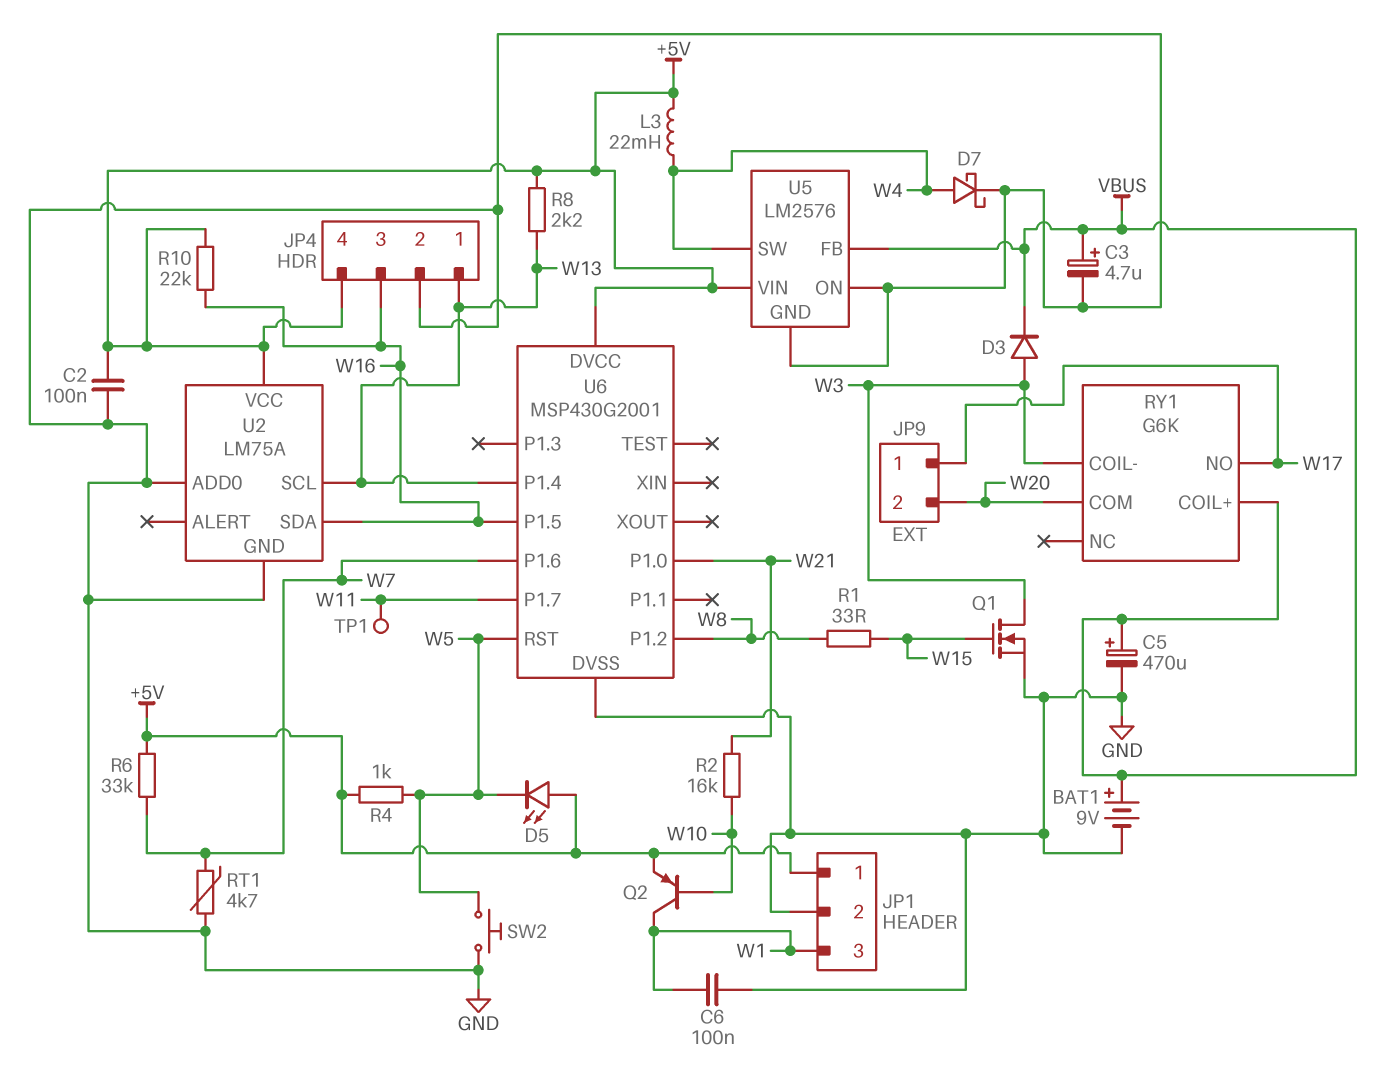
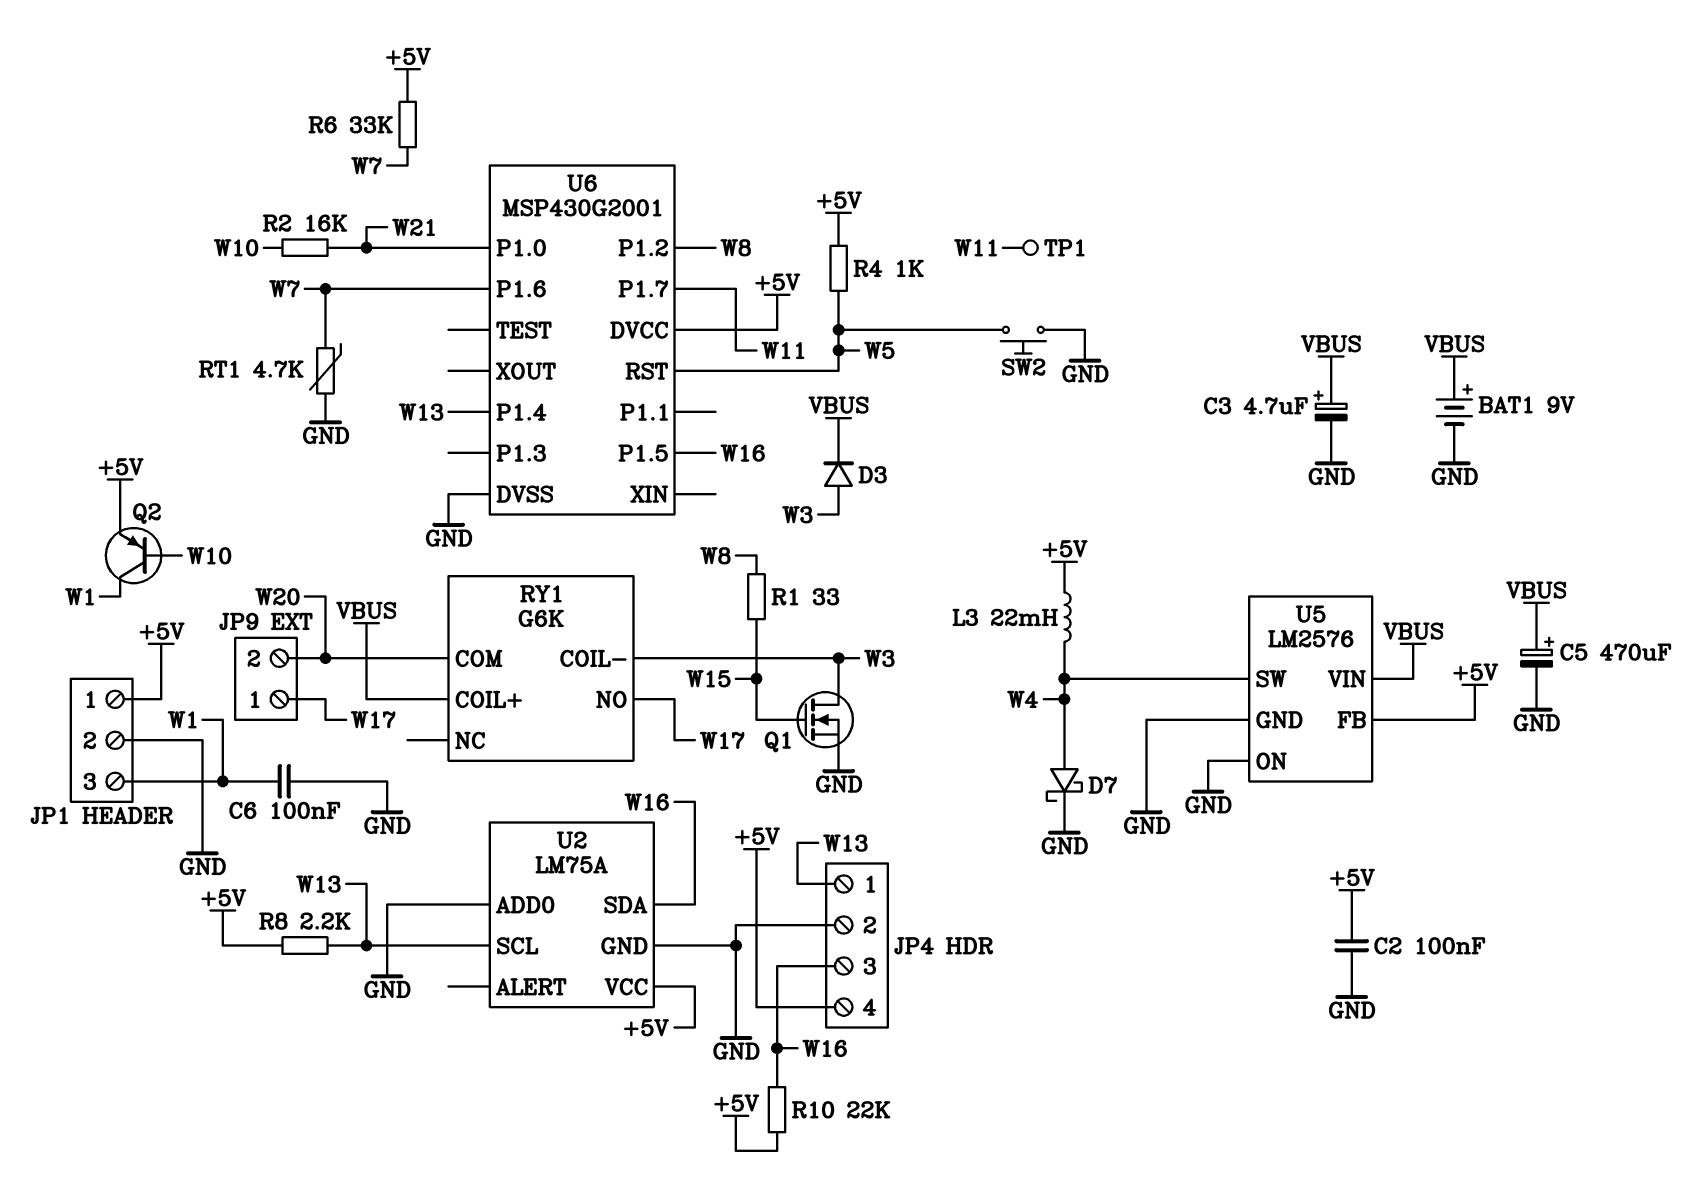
D5: LED (A +5V, K W5) -> none
U5 pin FB: VBUS -> +5V
U5 pin VIN: +5V -> VBUS

